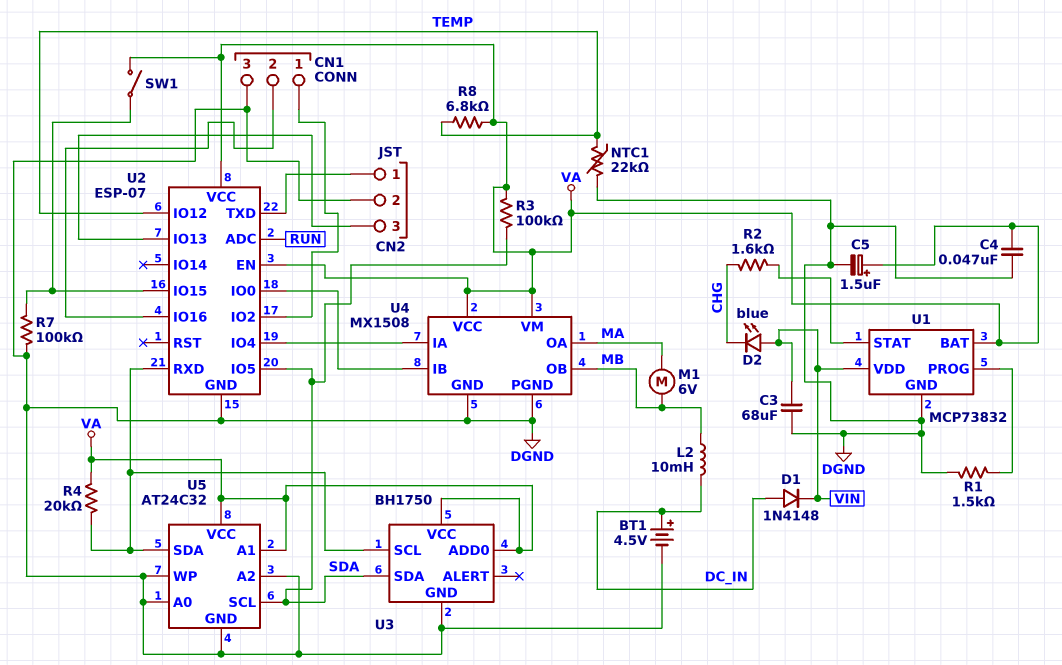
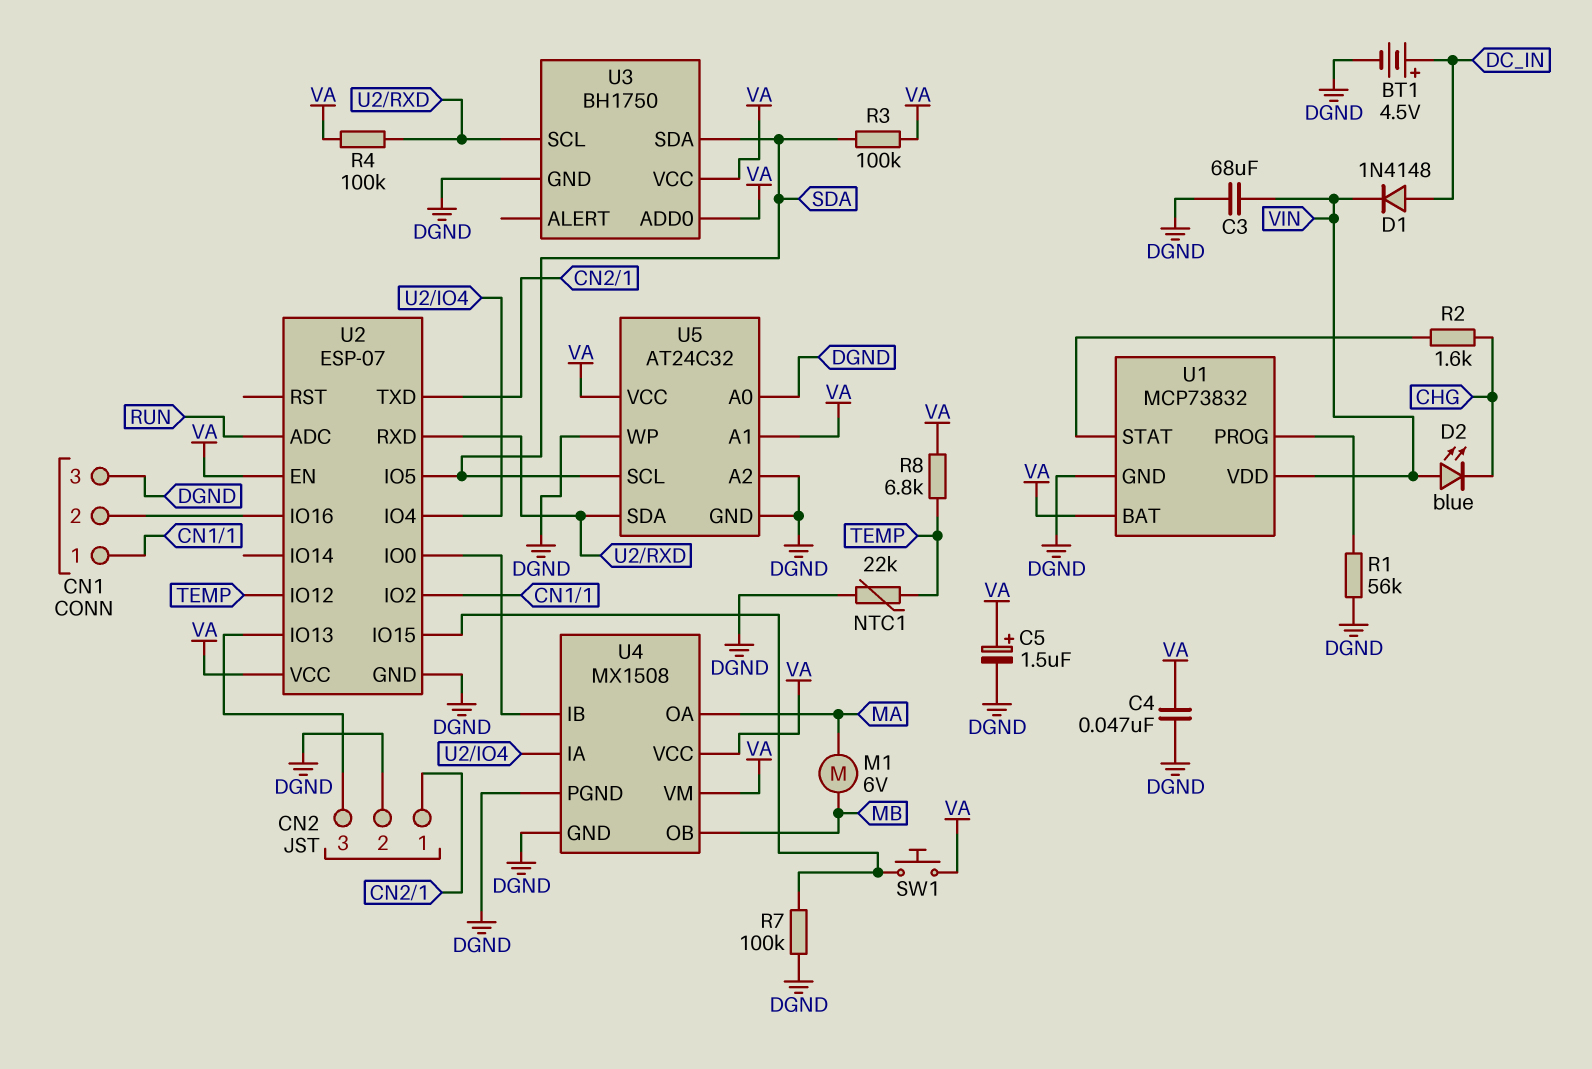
L2: 10mH (DC_IN, MB) -> none
R1: 1.5k (DGND, U1/PROG) -> 56k (DGND, U1/PROG)
R4: 20k (U2/RXD, VA) -> 100k (U2/RXD, VA)
SW1: switch (U2/IO15, VA) -> button (U2/IO15, VA)

